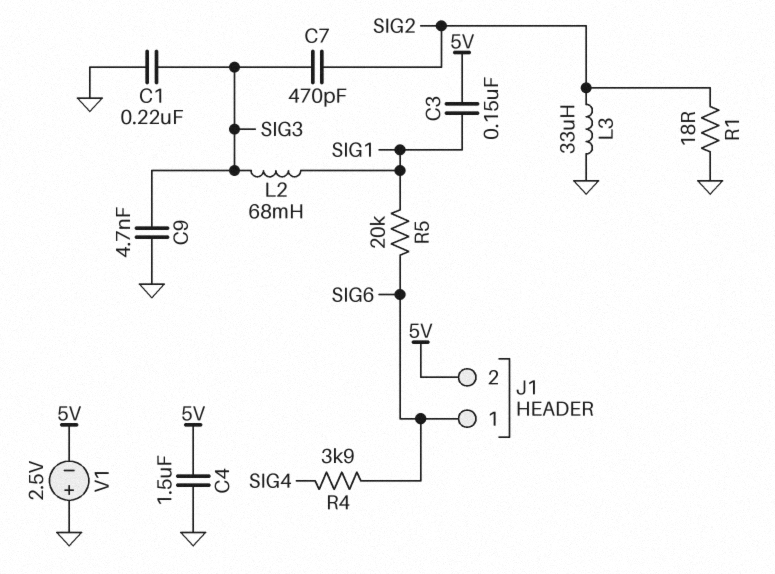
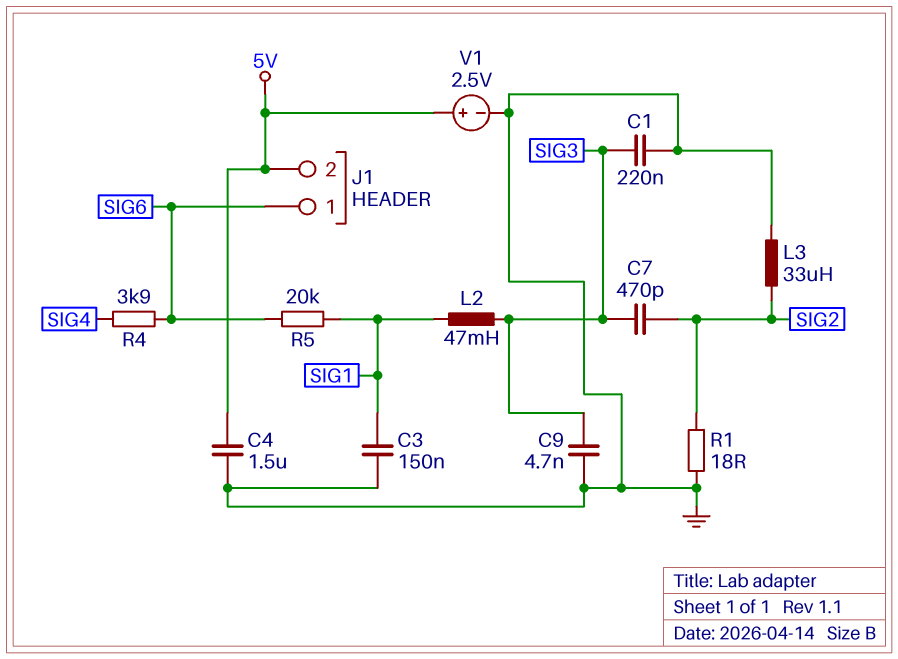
C3: 150nF (5V, SIG1) -> 150nF (GND, SIG1)
L2: 68mH (SIG1, SIG3) -> 47mH (SIG1, SIG3)
V1: 2.5V (plus GND, minus 5V) -> 2.5V (plus 5V, minus GND)

